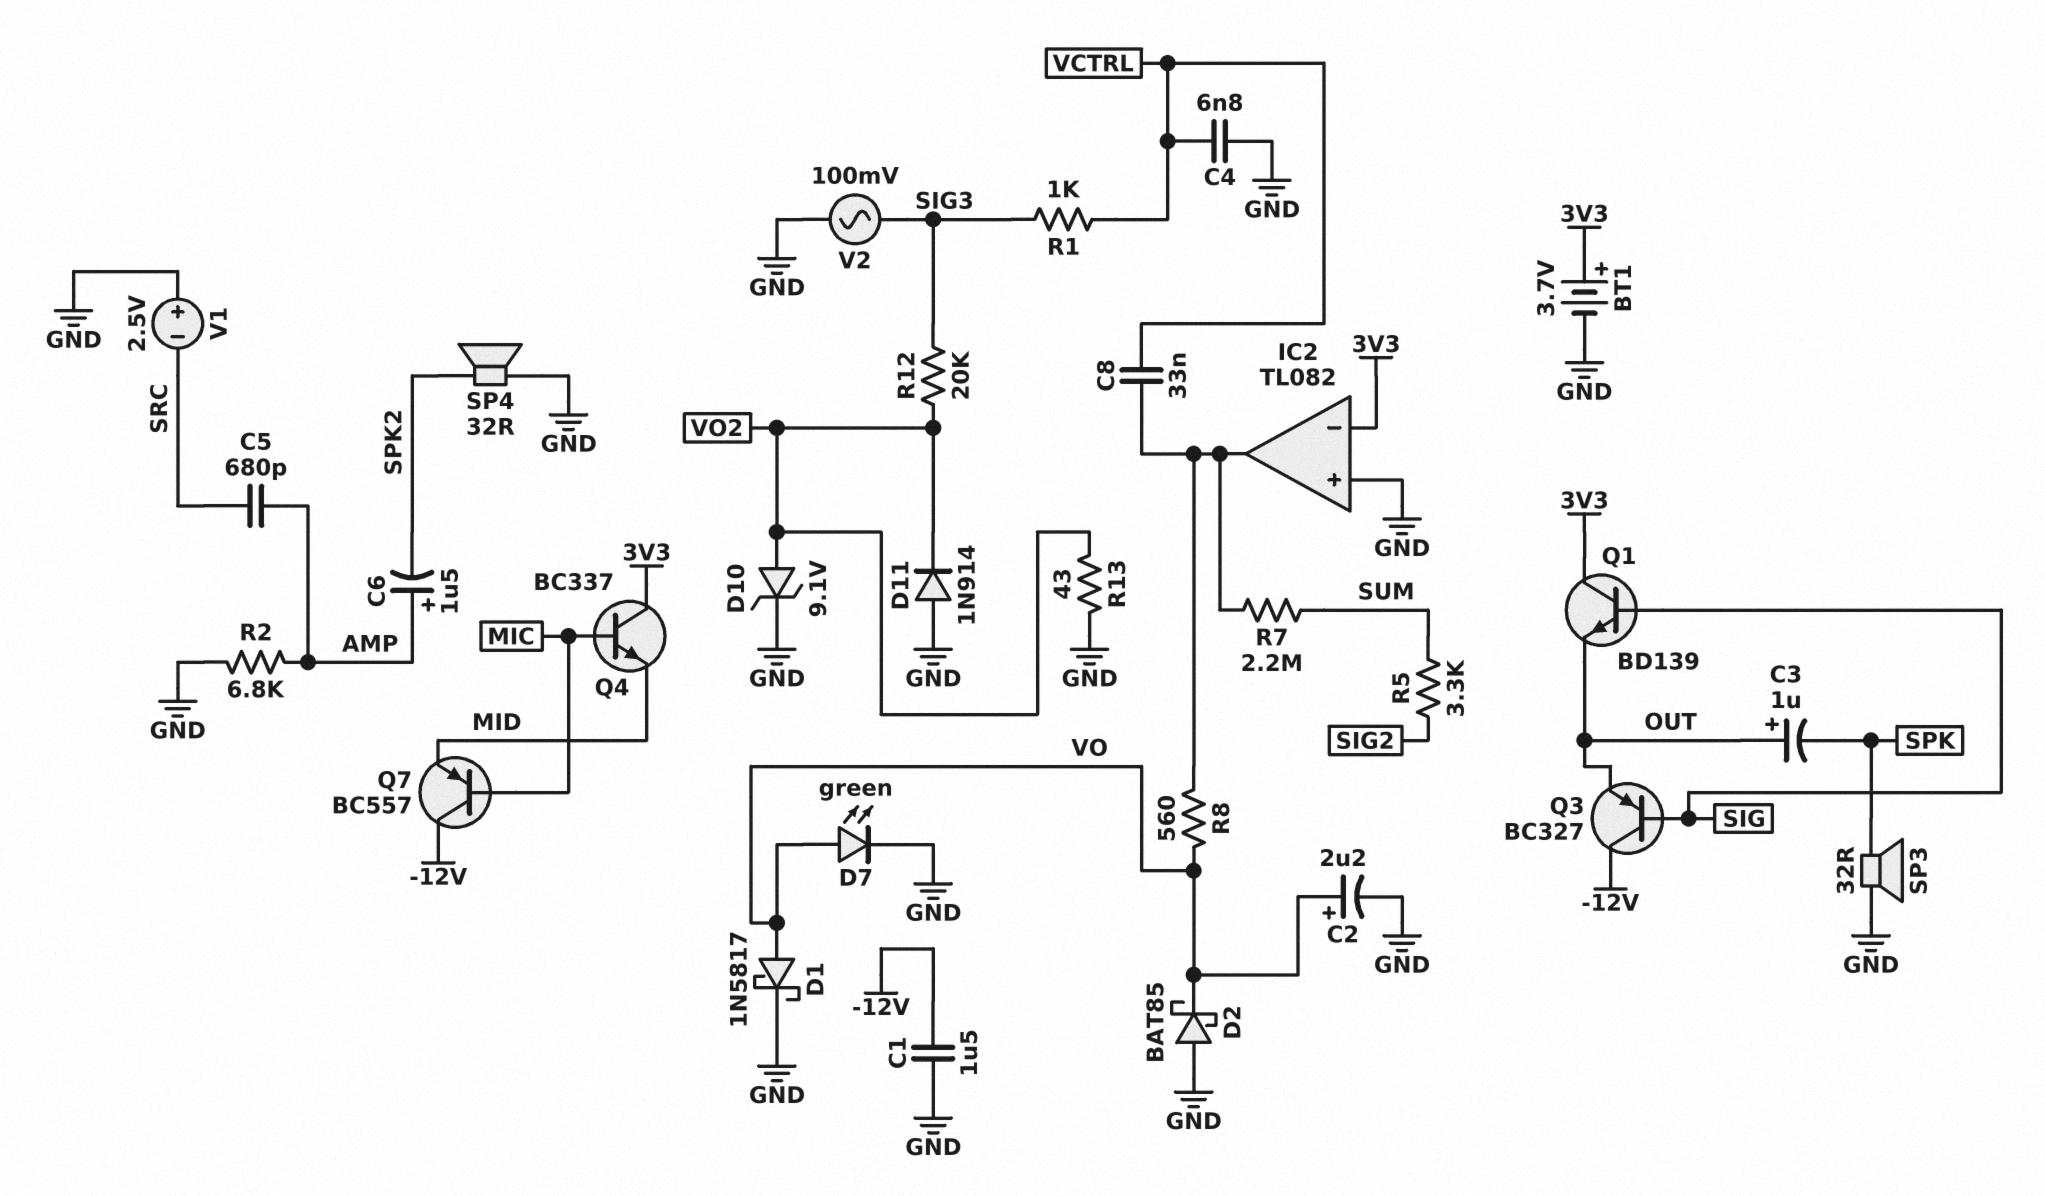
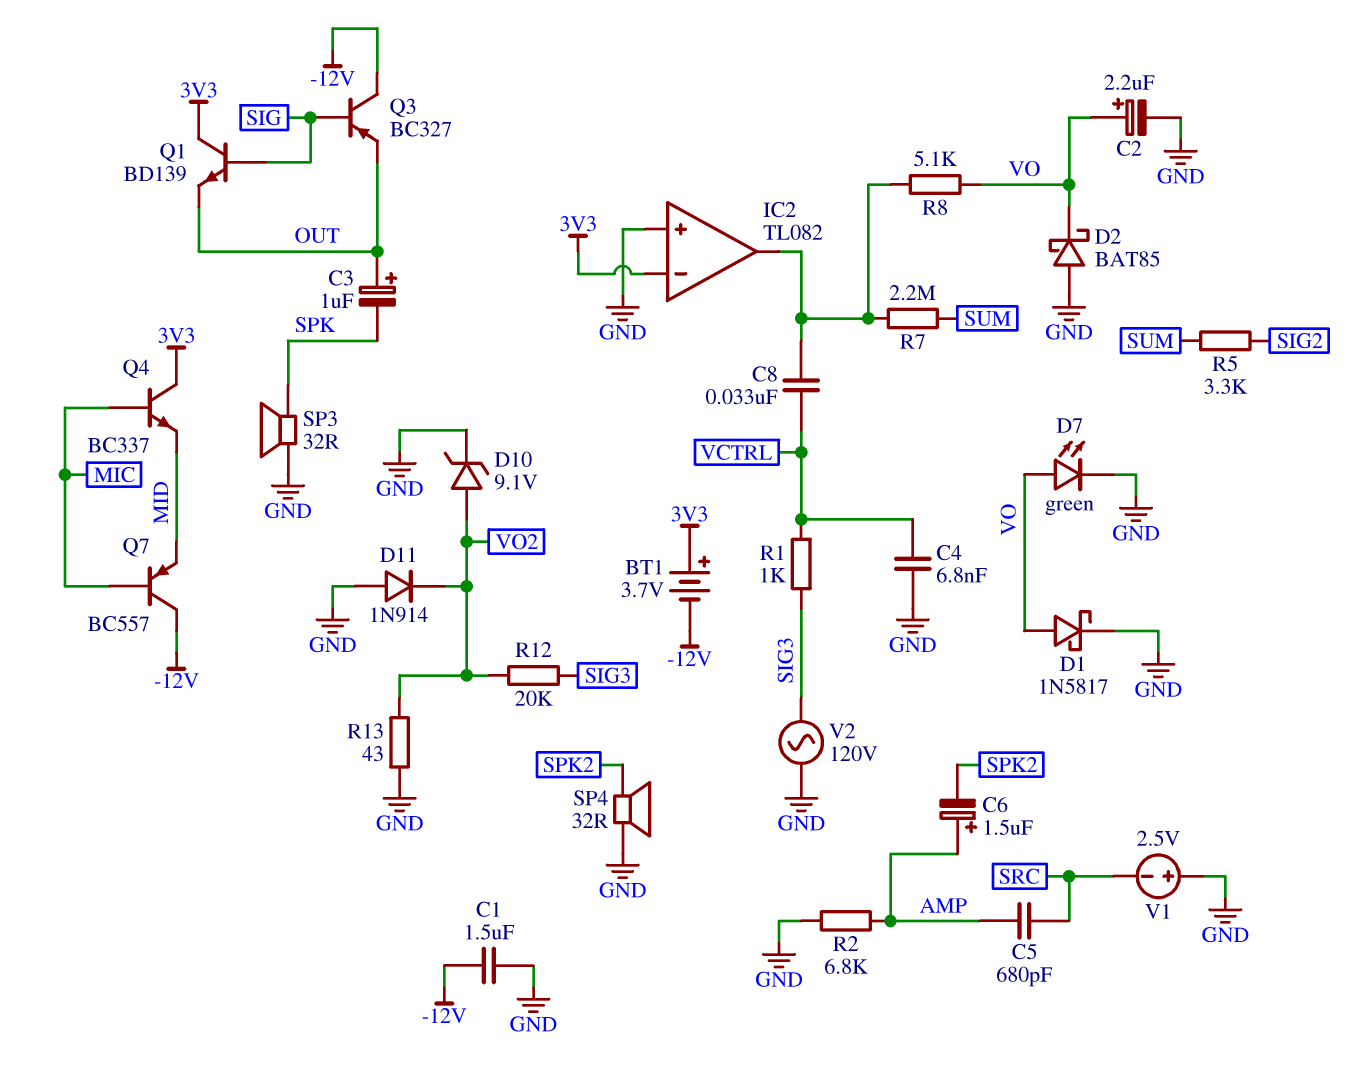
BT1: 3.7V (plus 3V3, minus GND) -> 3.7V (plus 3V3, minus -12V)
R8: 560 (IC2/out, VO) -> 5.1k (IC2/out, VO)
V2: AC 100mV (GND, SIG3) -> AC 120V (GND, SIG3)

